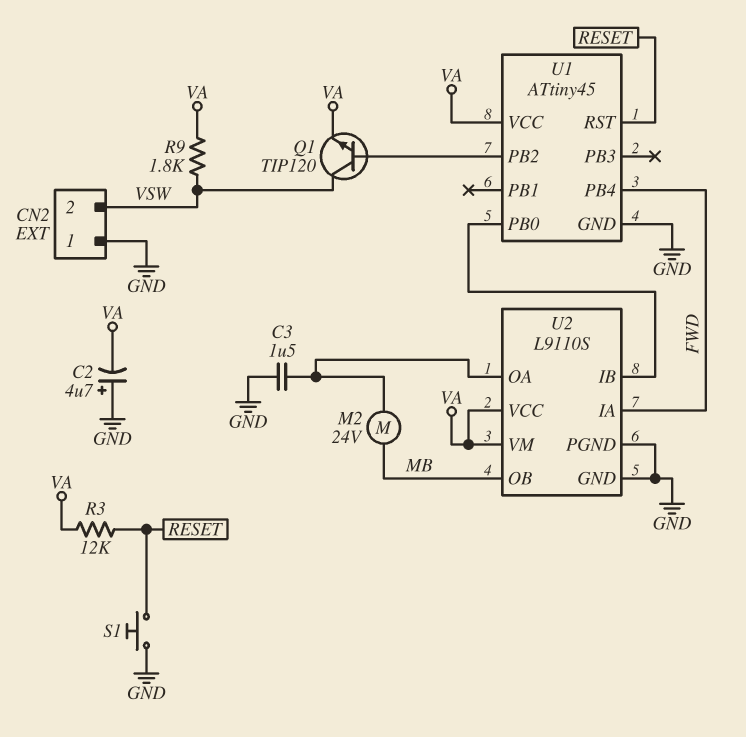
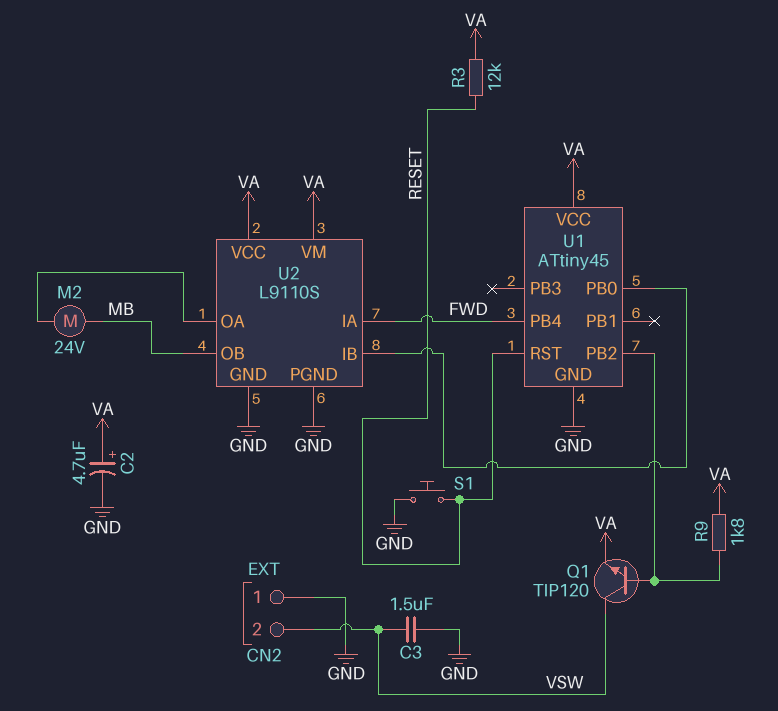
C2: 4.7uF (plus GND, minus VA) -> 4.7uF (plus VA, minus GND)
C3: 1.5uF (GND, U2/OA) -> 1.5uF (GND, VSW)
R9: 1.8k (VA, VSW) -> 1.8k (U1/PB2, VA)

